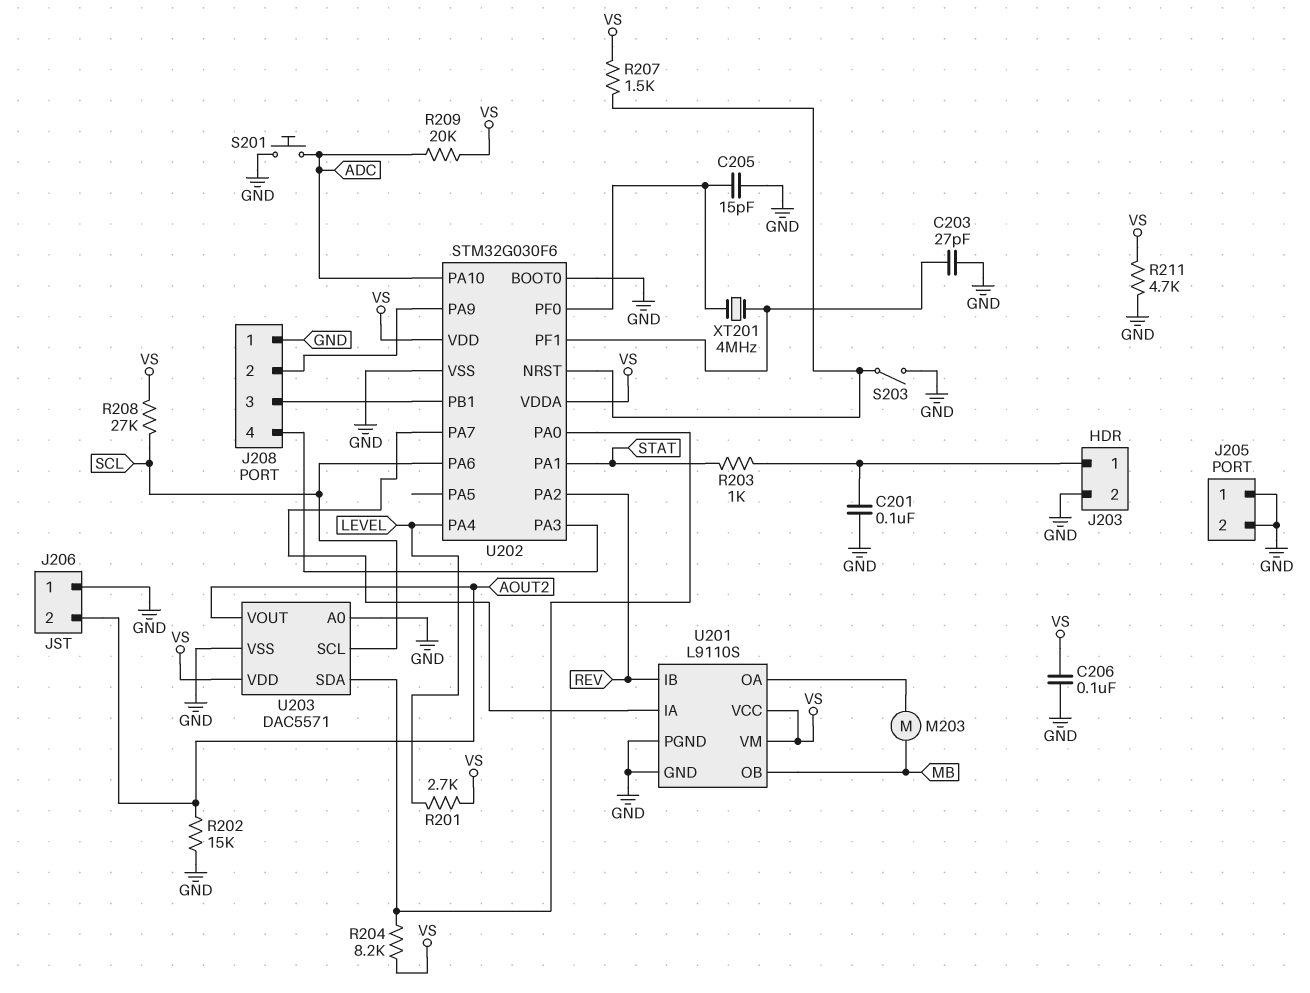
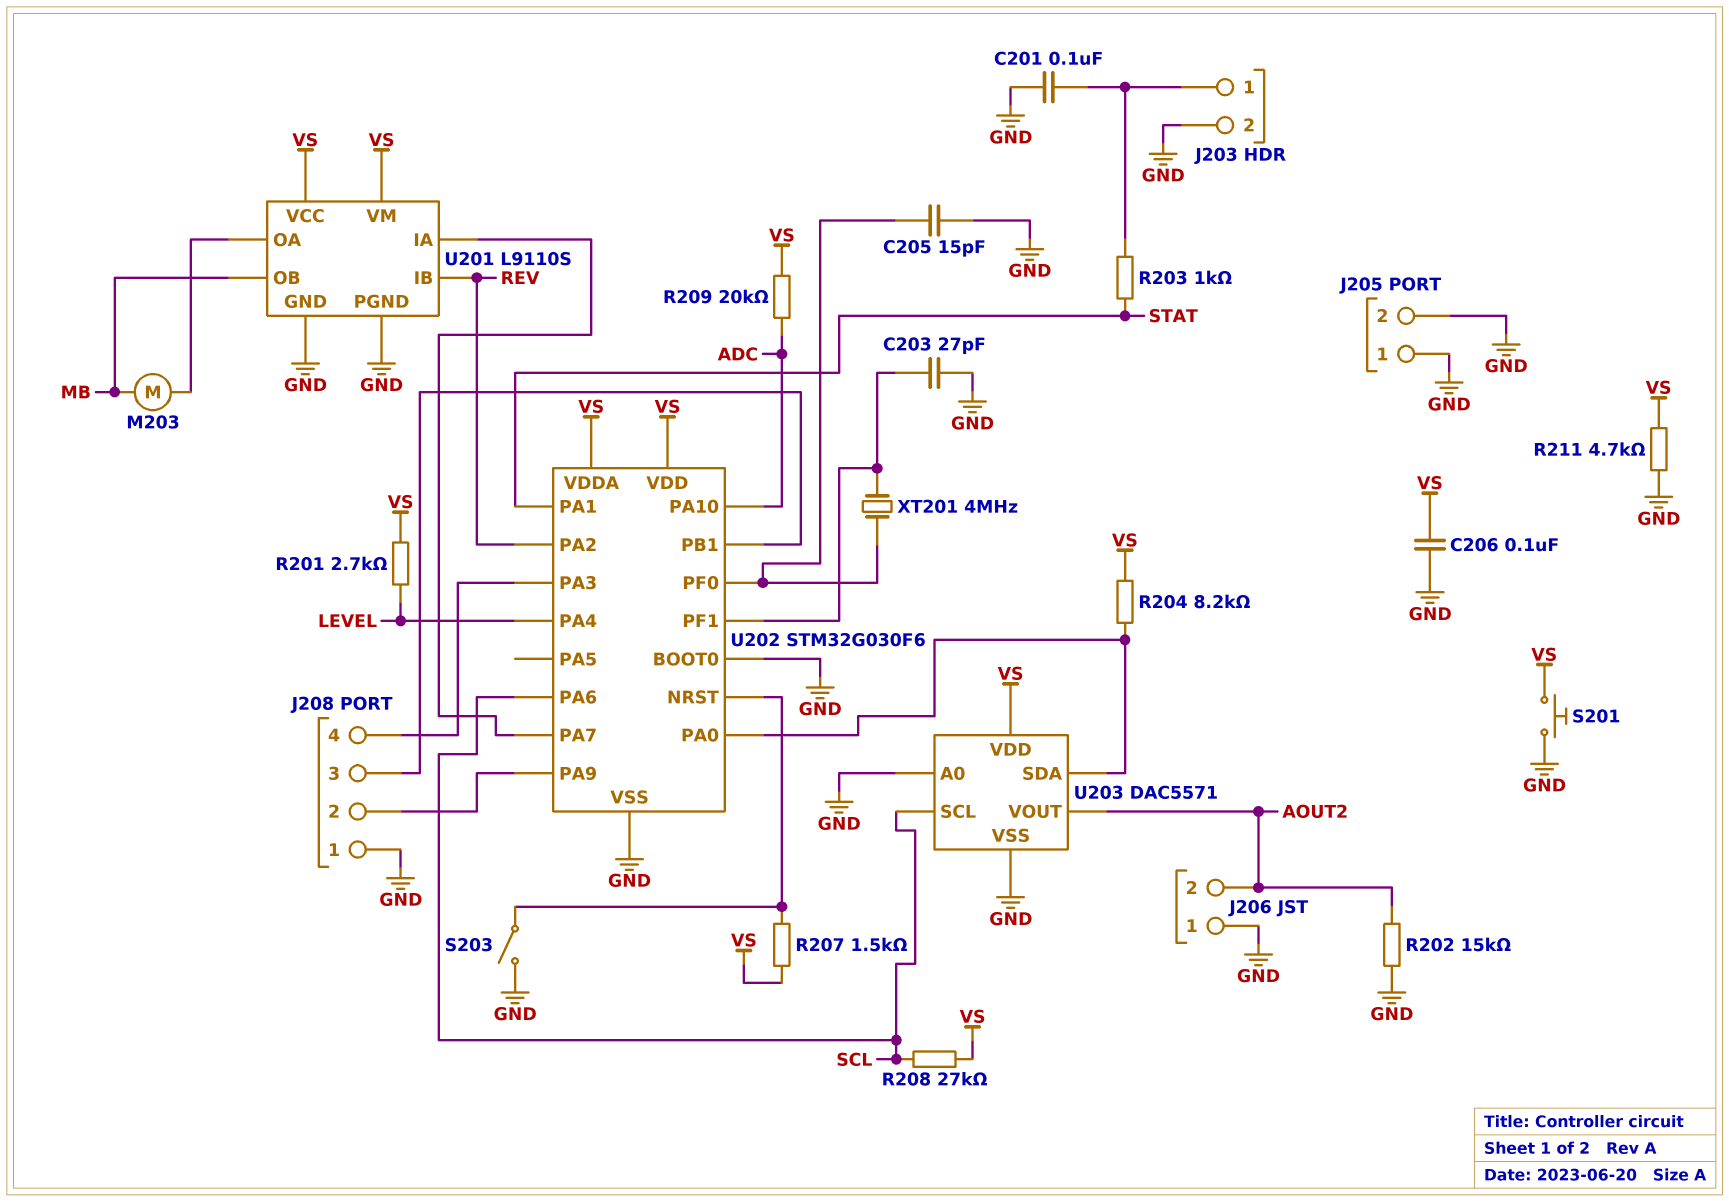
S201: button (ADC, GND) -> button (GND, VS)

